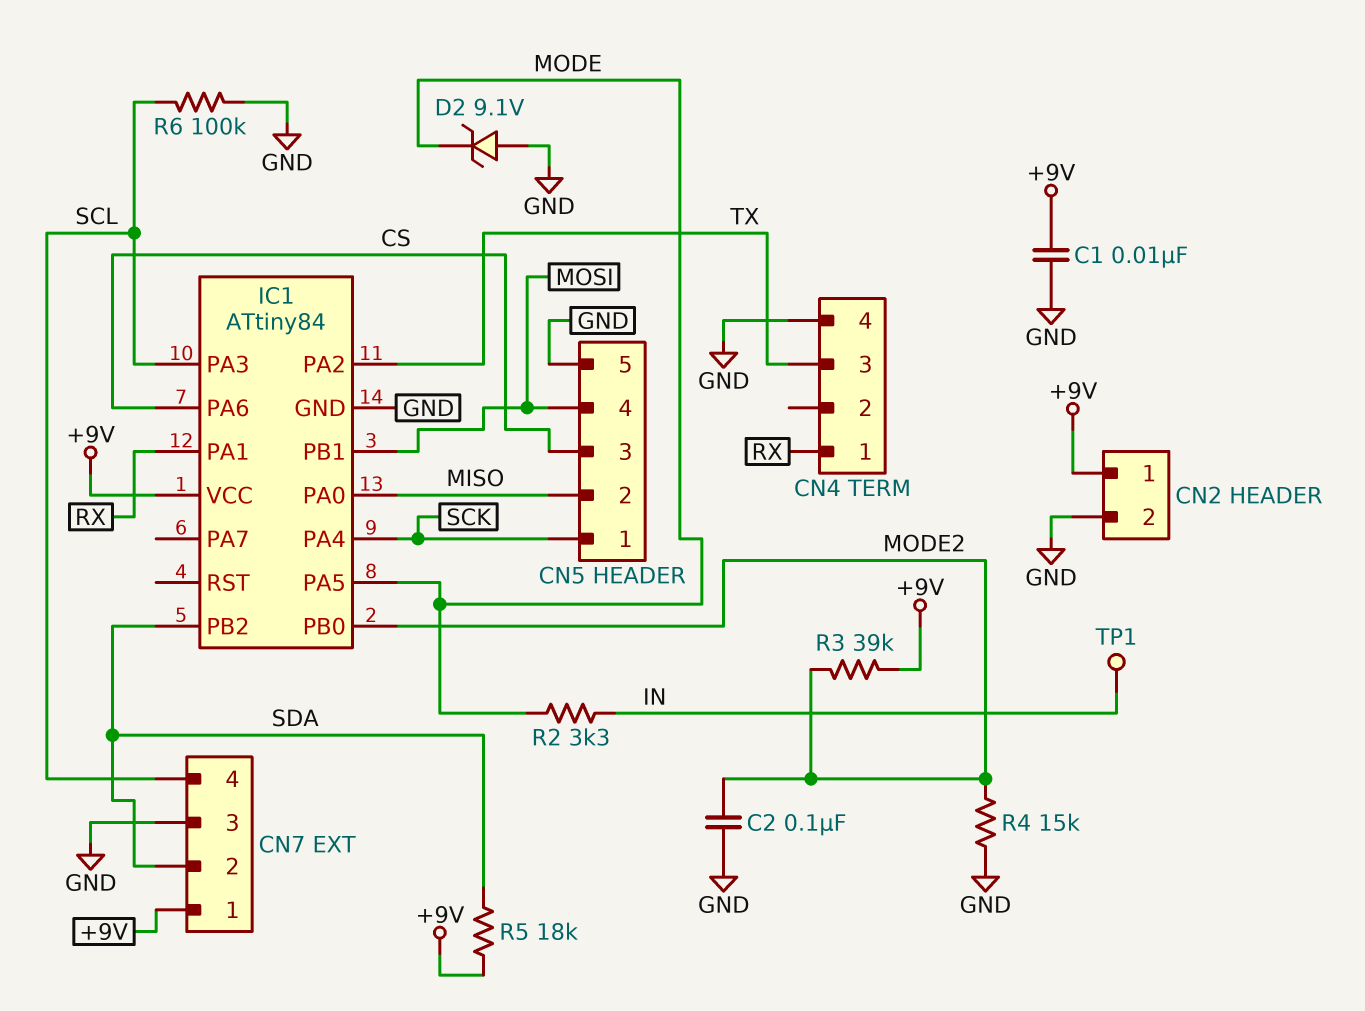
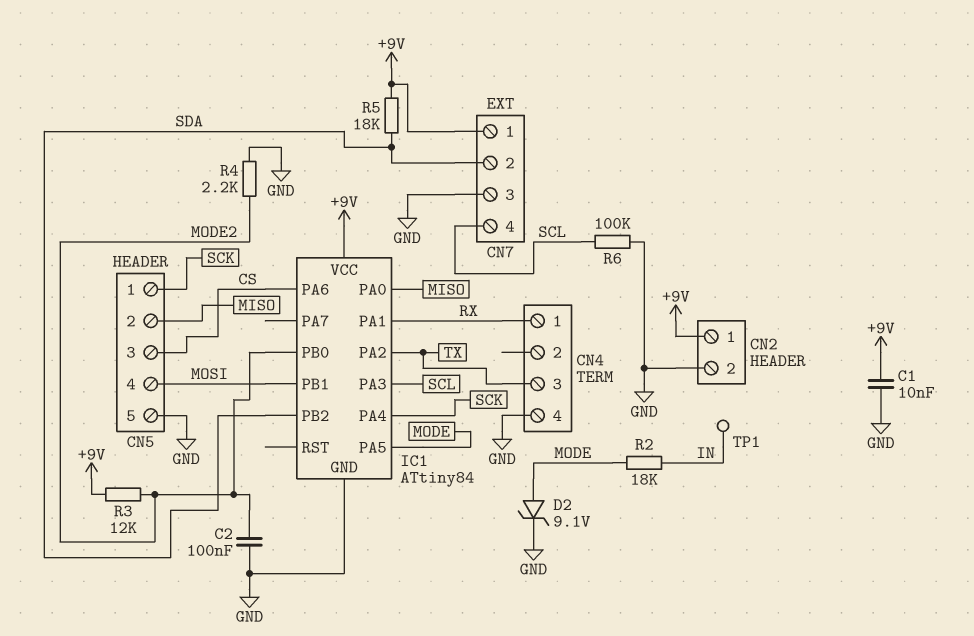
D2: zener 9.1V (A GND, K MODE) -> zener 9.1V (A MODE, K GND)
R2: 3.3k (IN, MODE) -> 18k (IN, MODE)
R3: 39k (+9V, MODE2) -> 12k (+9V, MODE2)
R4: 15k (GND, MODE2) -> 2.2k (GND, MODE2)

